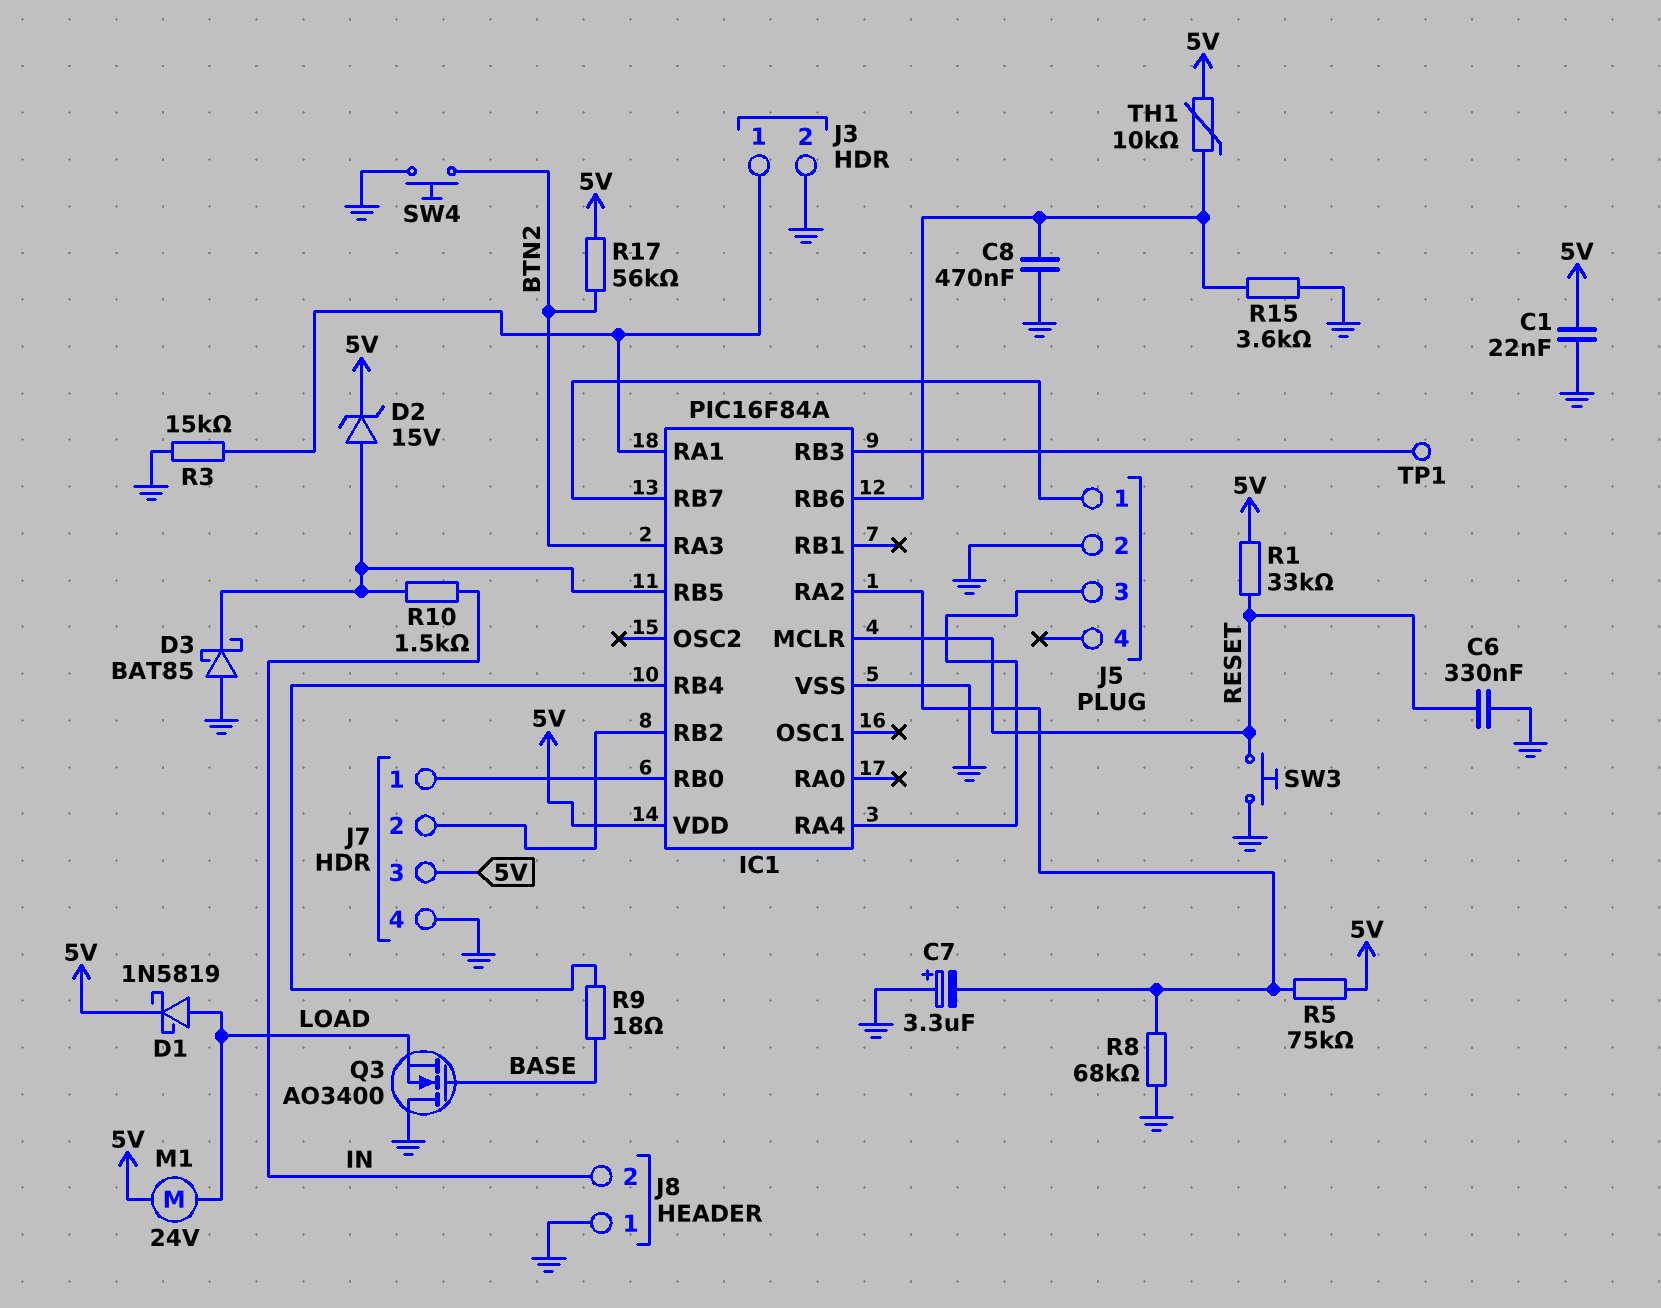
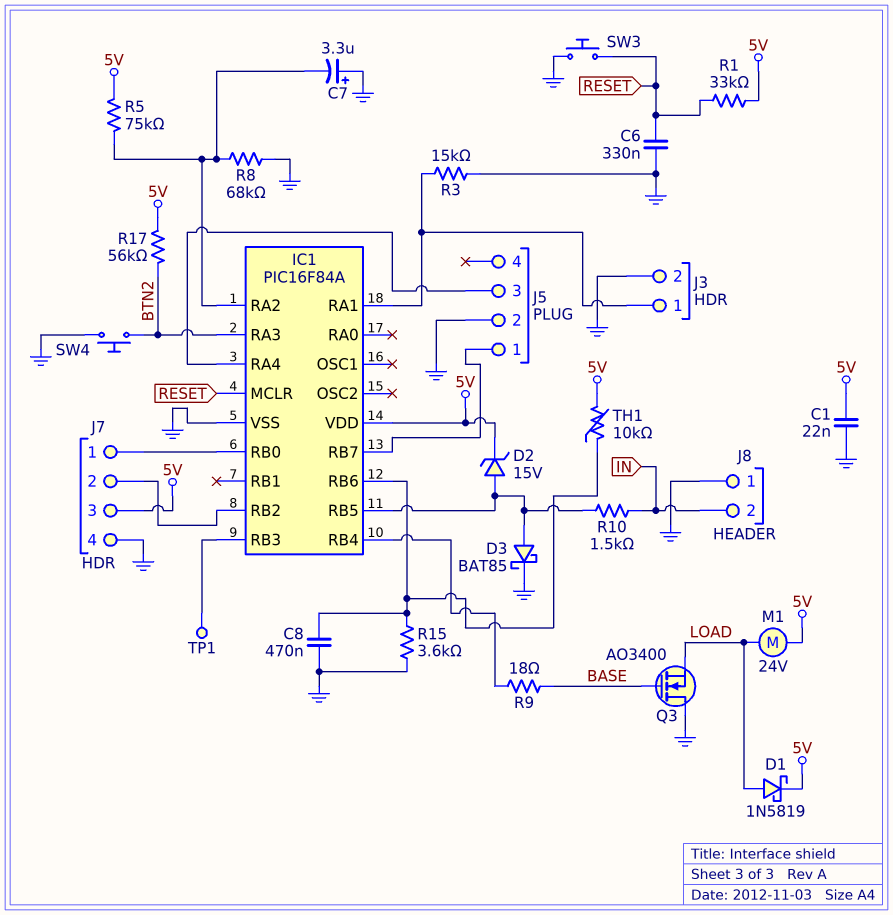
D3: schottky BAT85 (A GND, K IC1/RB5) -> schottky BAT85 (A IC1/RB5, K GND)

